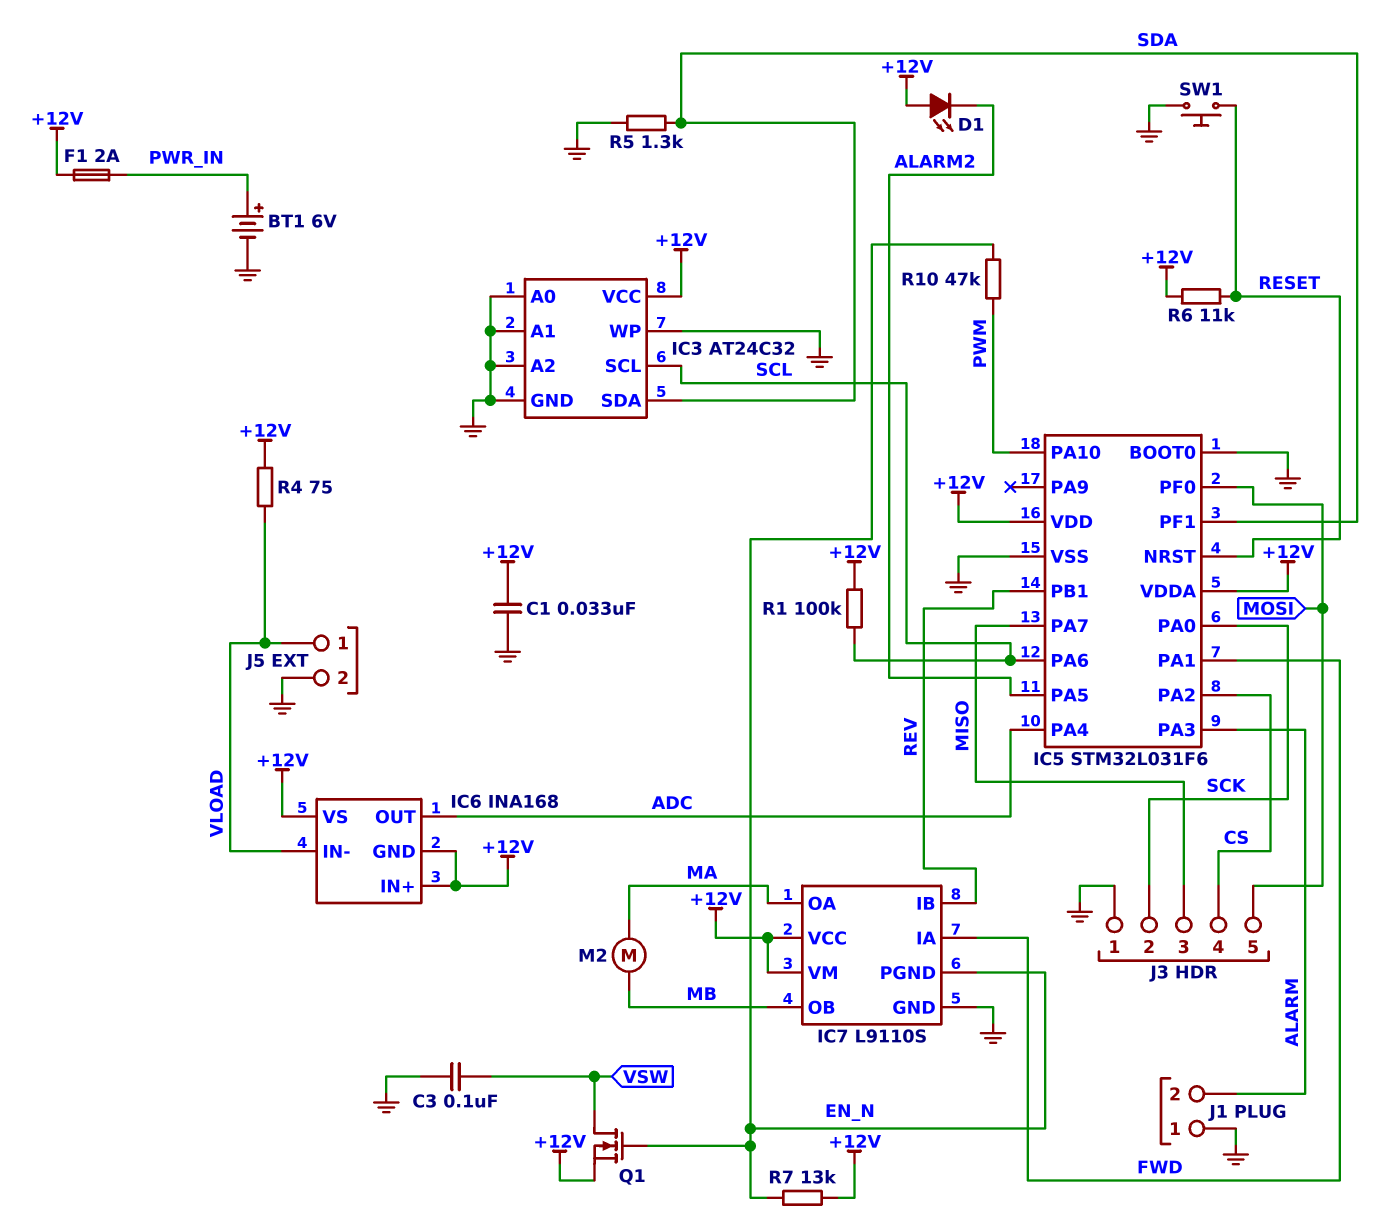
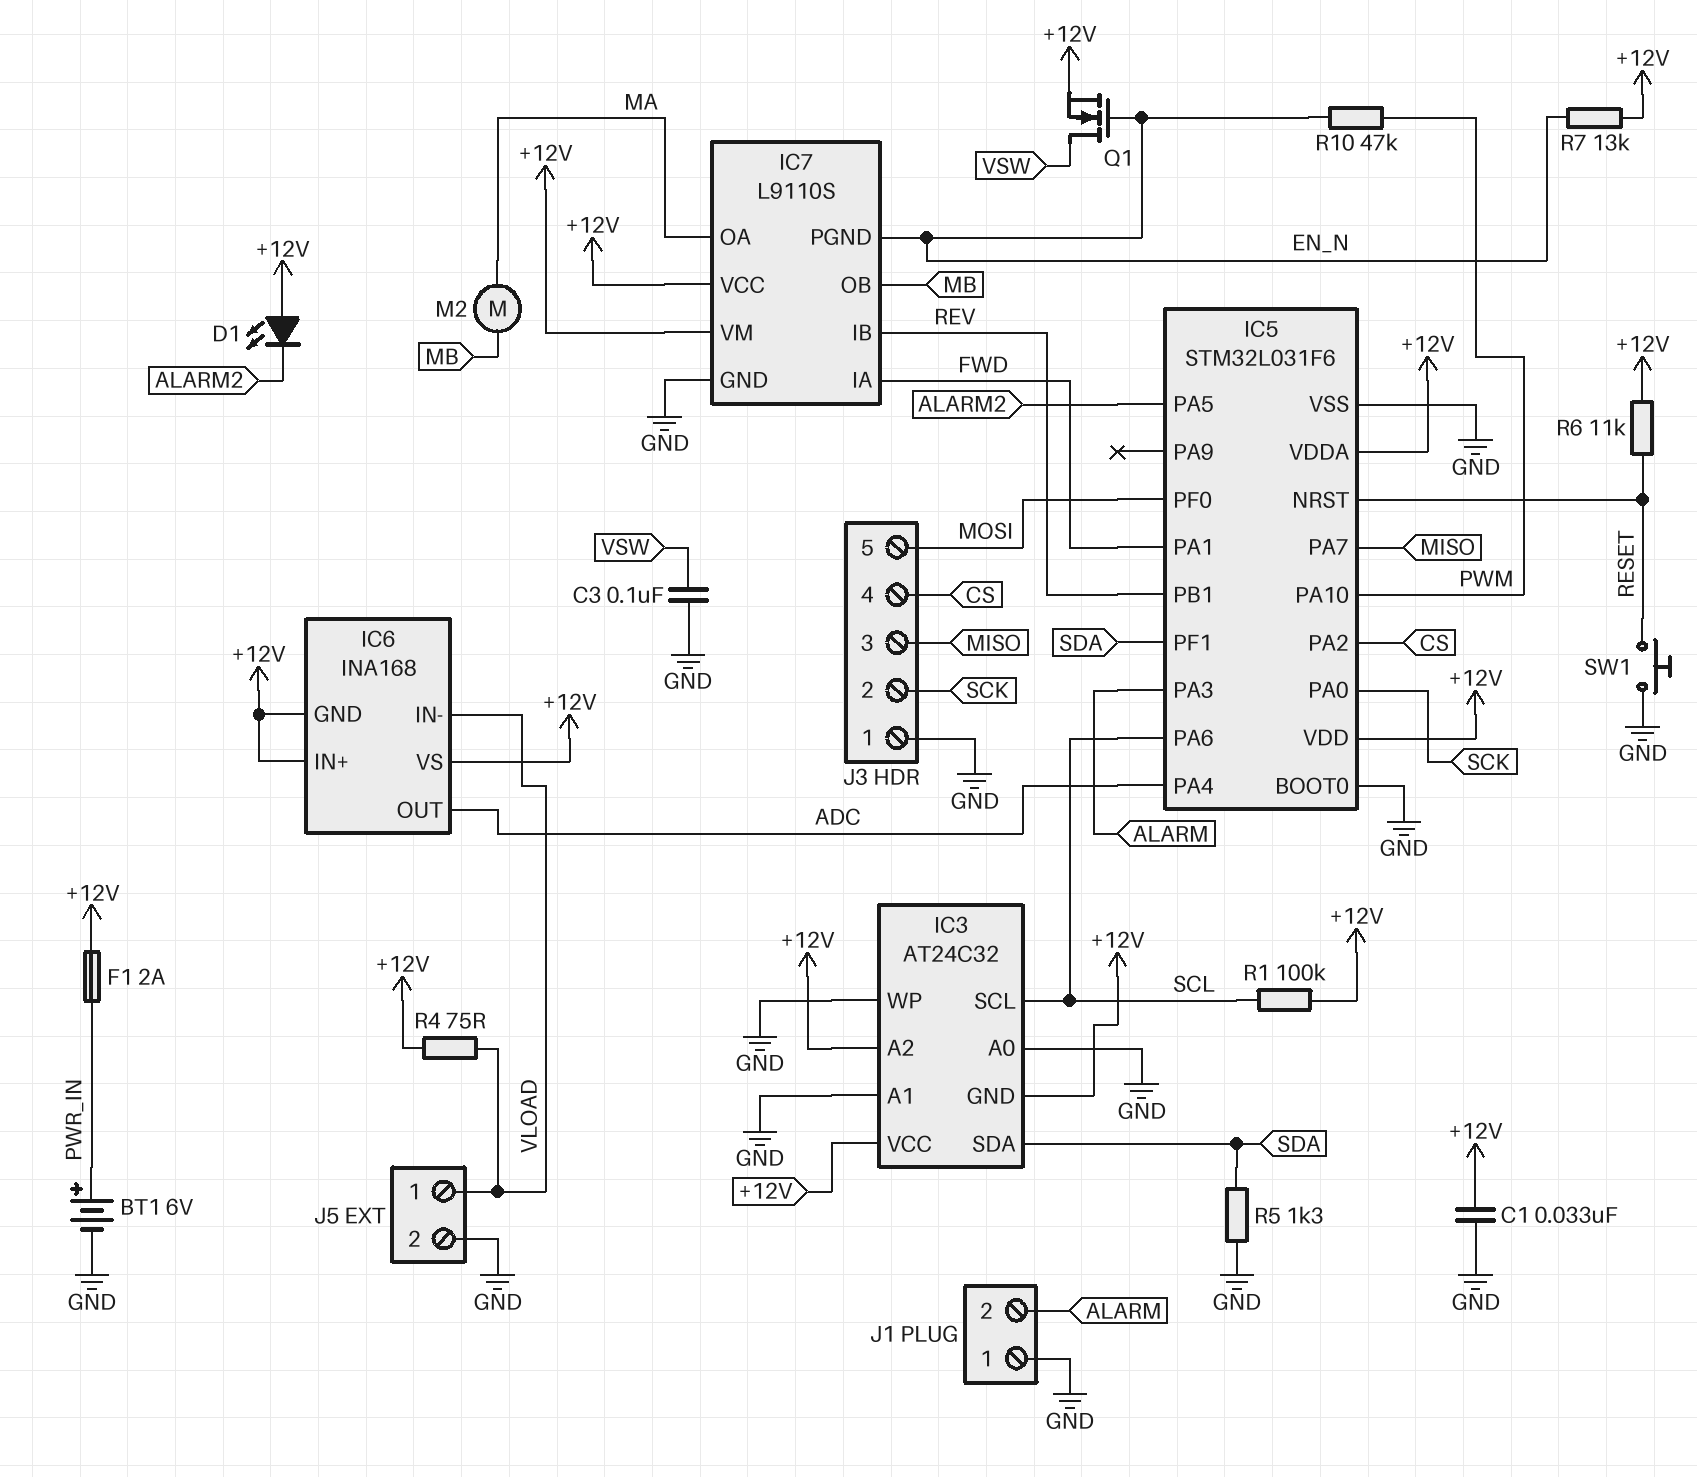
IC3 pin A2: GND -> +12V
IC3 pin GND: GND -> +12V

